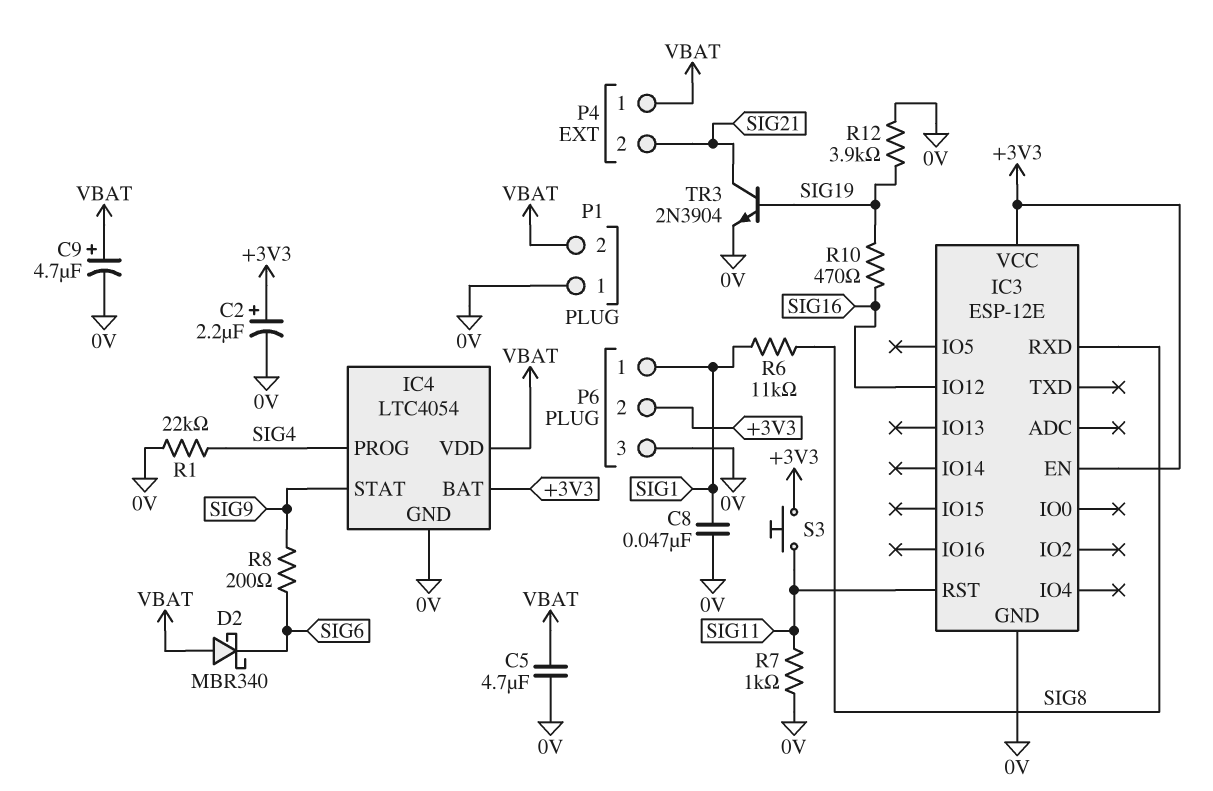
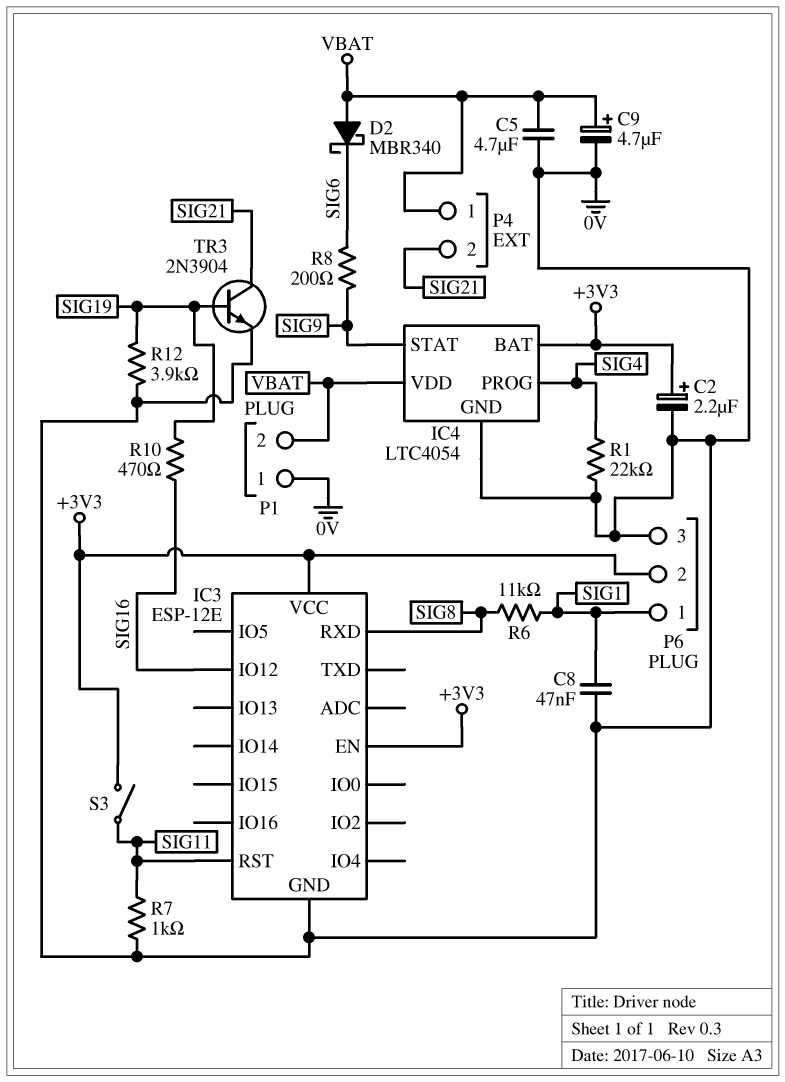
S3: button (+3V3, SIG11) -> switch (+3V3, SIG11)

